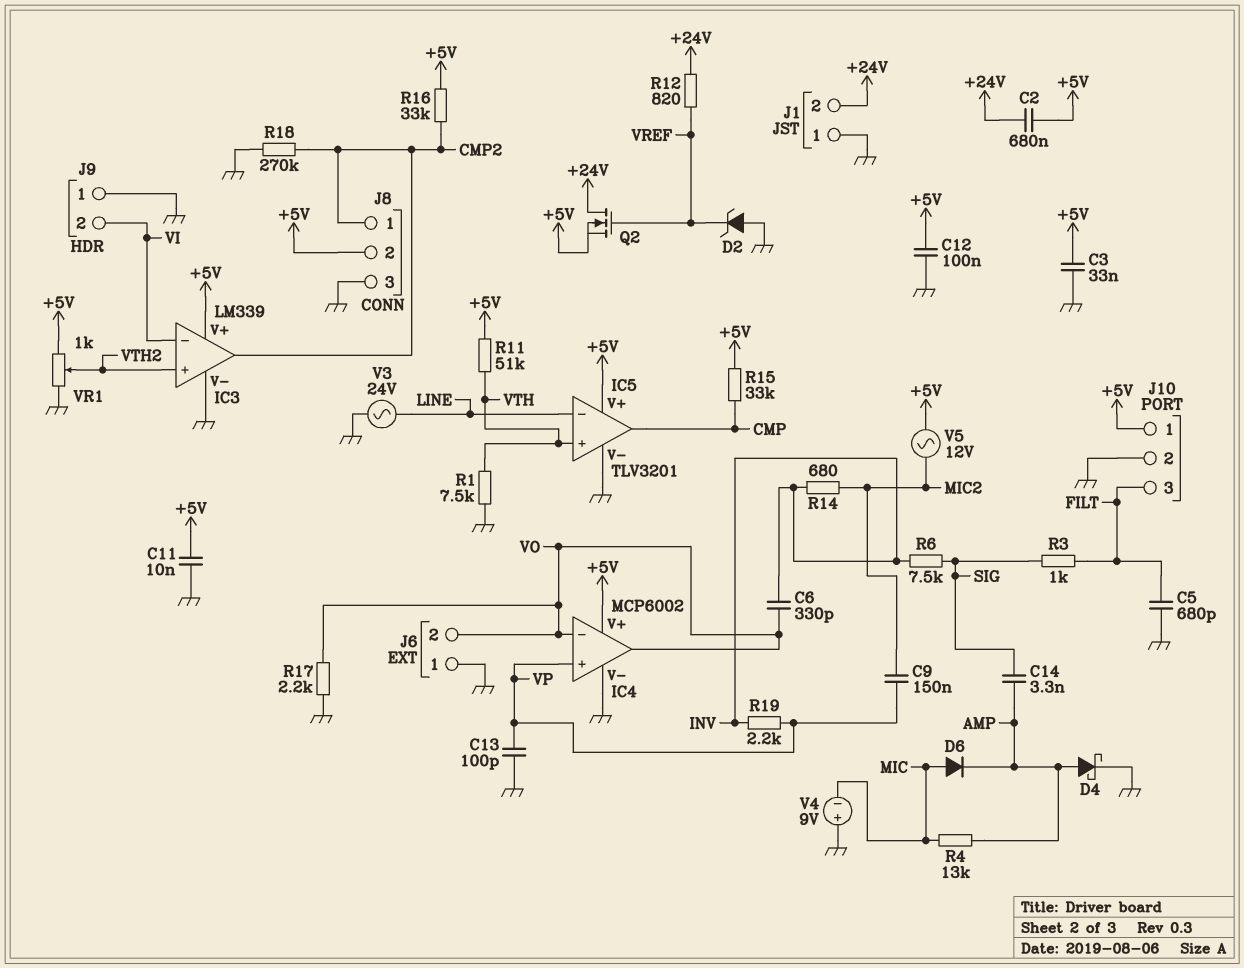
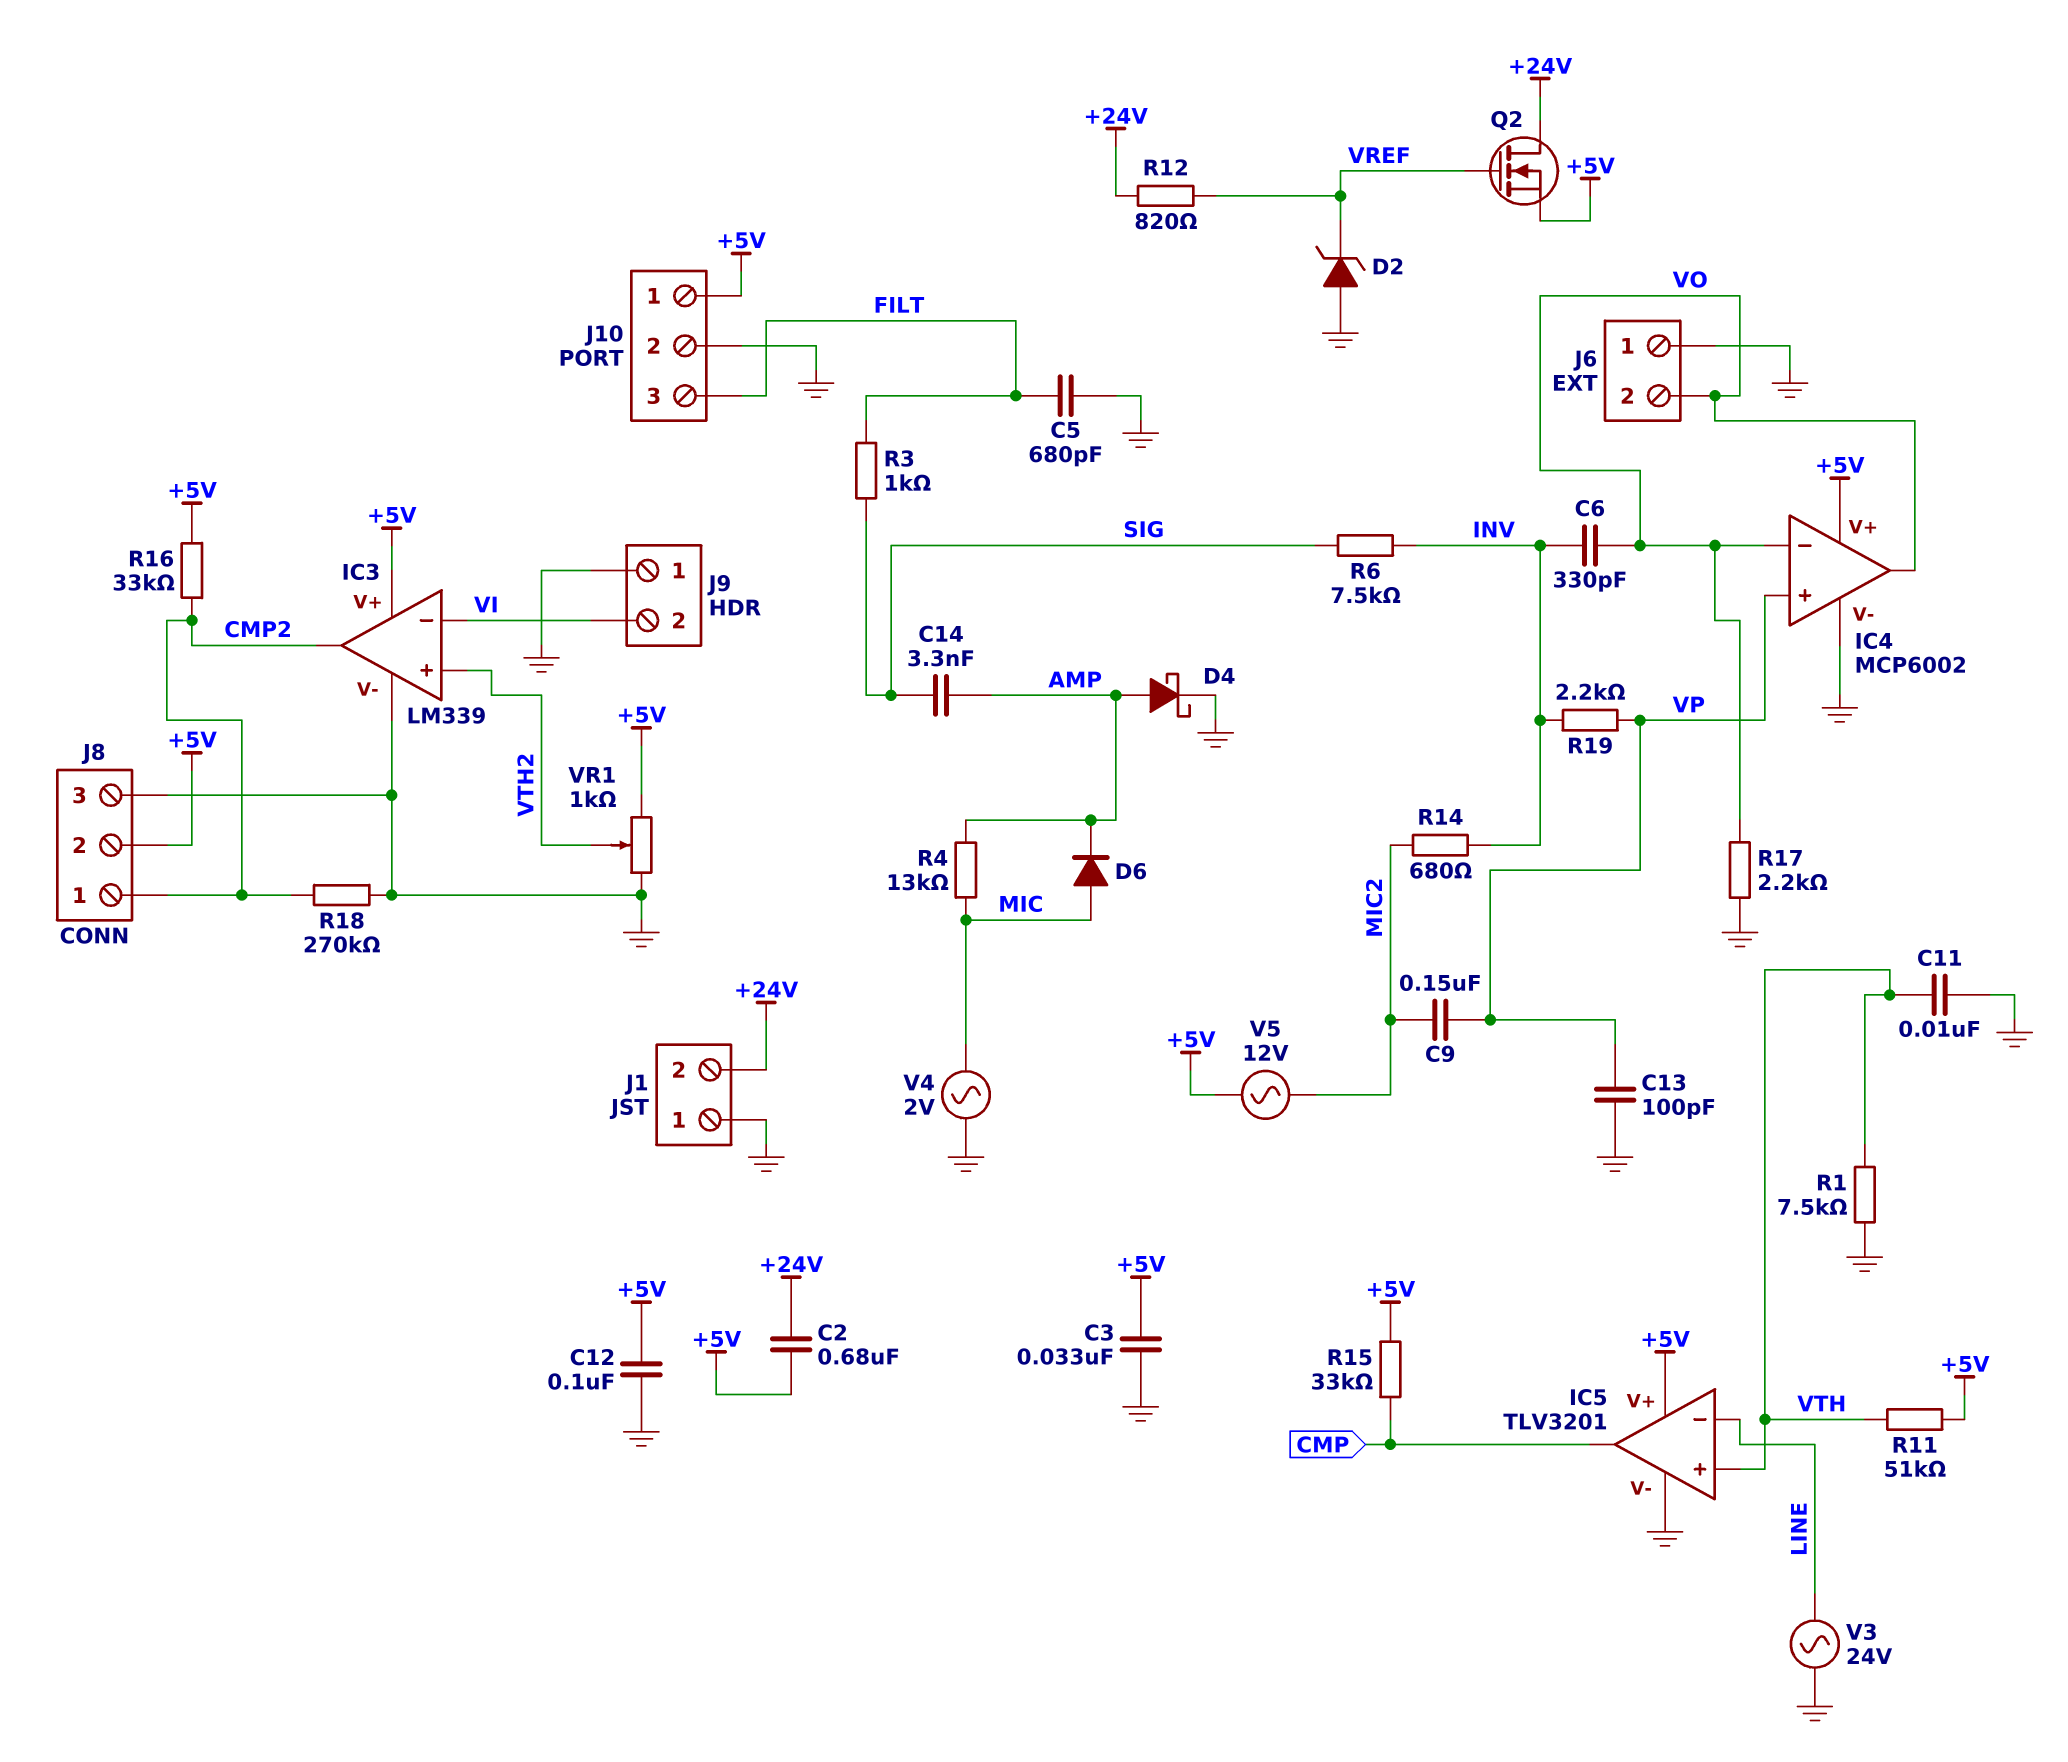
C11: 10nF (+5V, GND) -> 10nF (GND, VTH)
V4: 9V (plus GND, minus MIC) -> AC 2V (GND, MIC)

